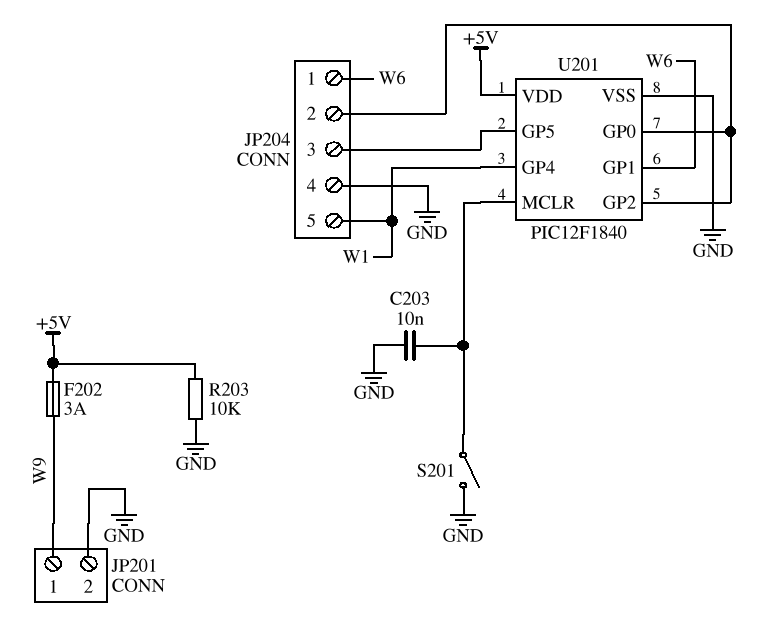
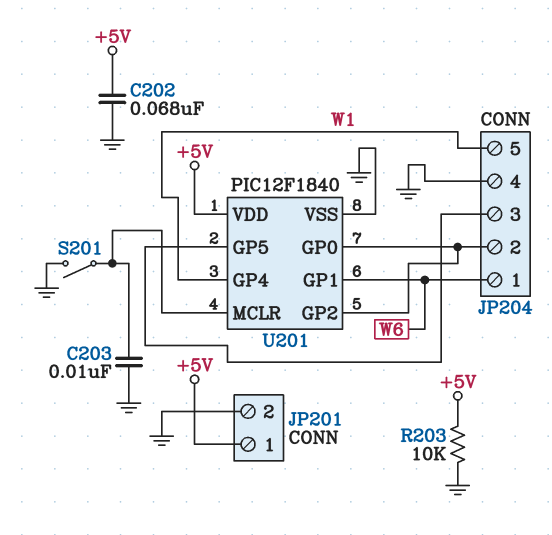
C202: none -> 68nF (+5V, GND)
F202: 3A (+5V, W9) -> none
JP201 pin 1: W9 -> +5V

